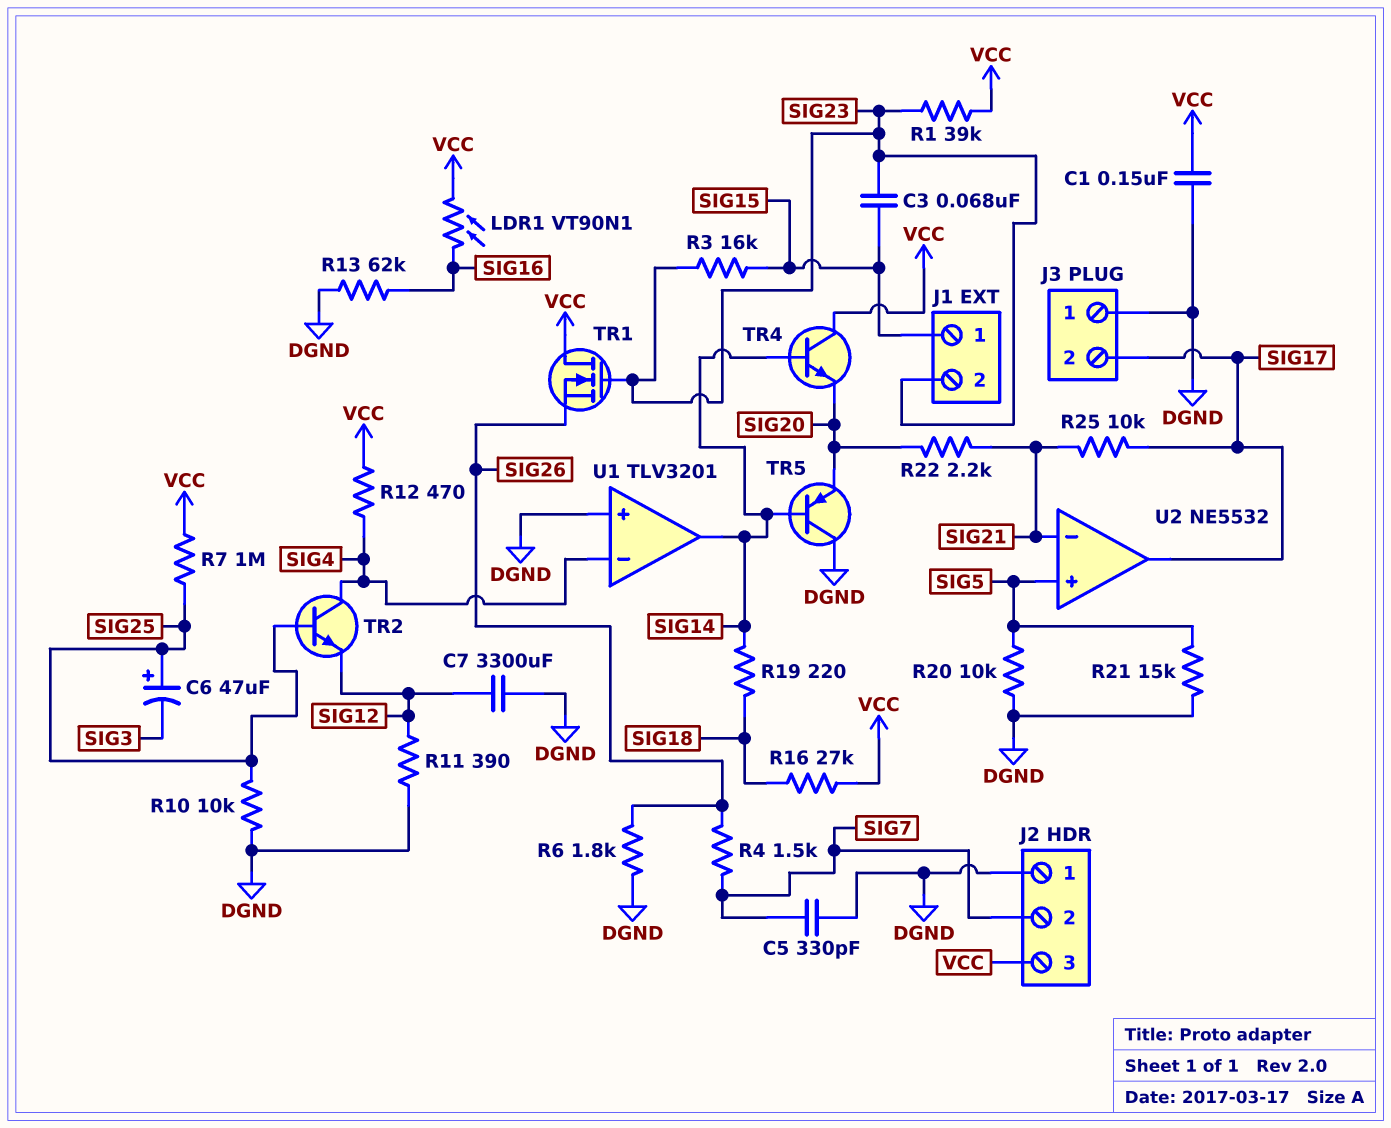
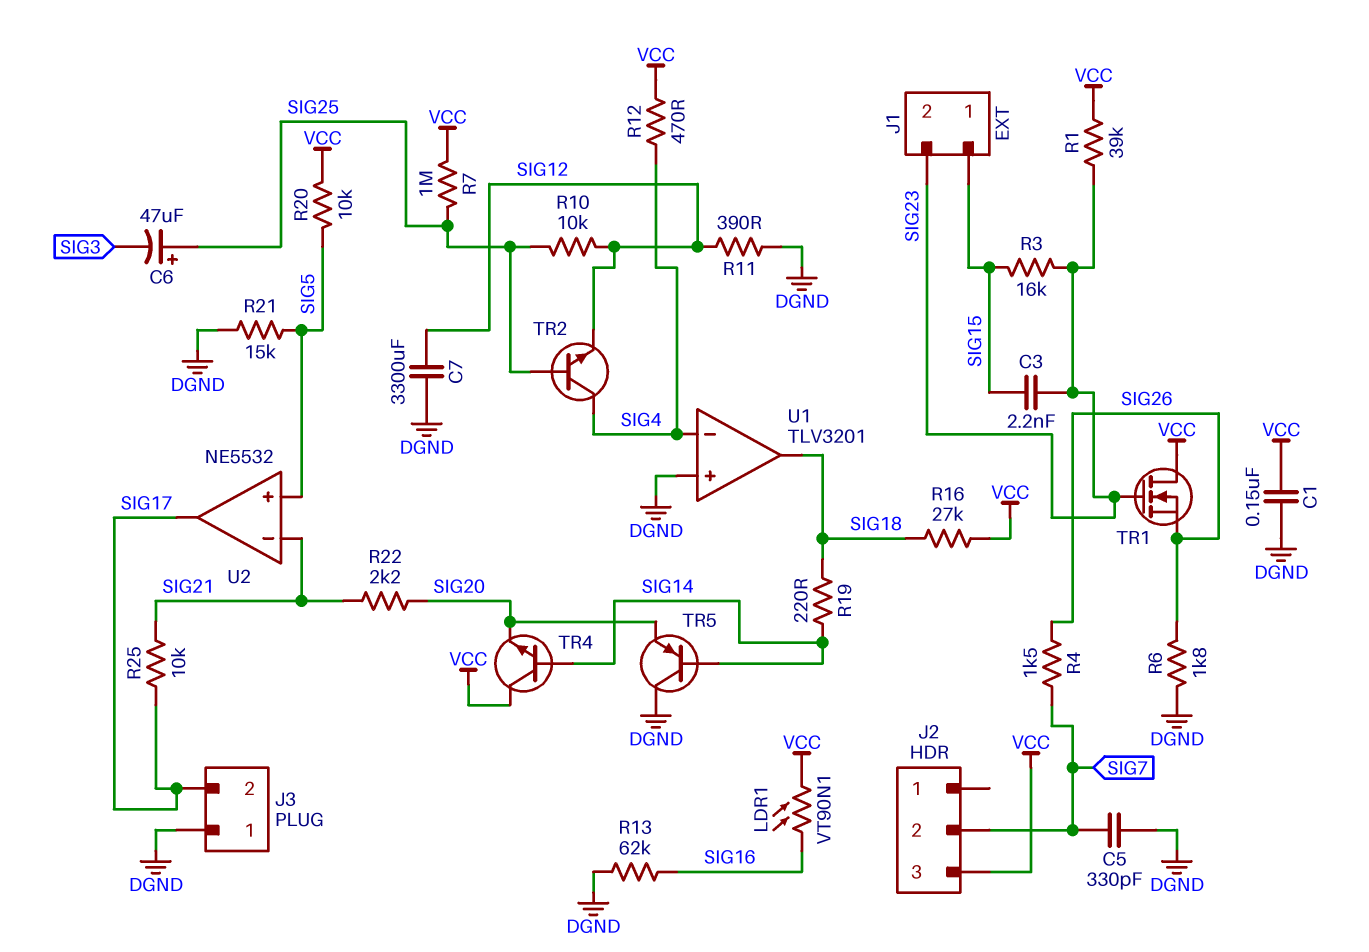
C3: 68nF (SIG15, SIG23) -> 2.2nF (SIG15, SIG23)
J2 pin 1: DGND -> none
R10: 10k (DGND, SIG25) -> 10k (SIG12, SIG25)
R20: 10k (DGND, SIG5) -> 10k (SIG5, VCC)
U1 pin out: SIG14 -> SIG18

